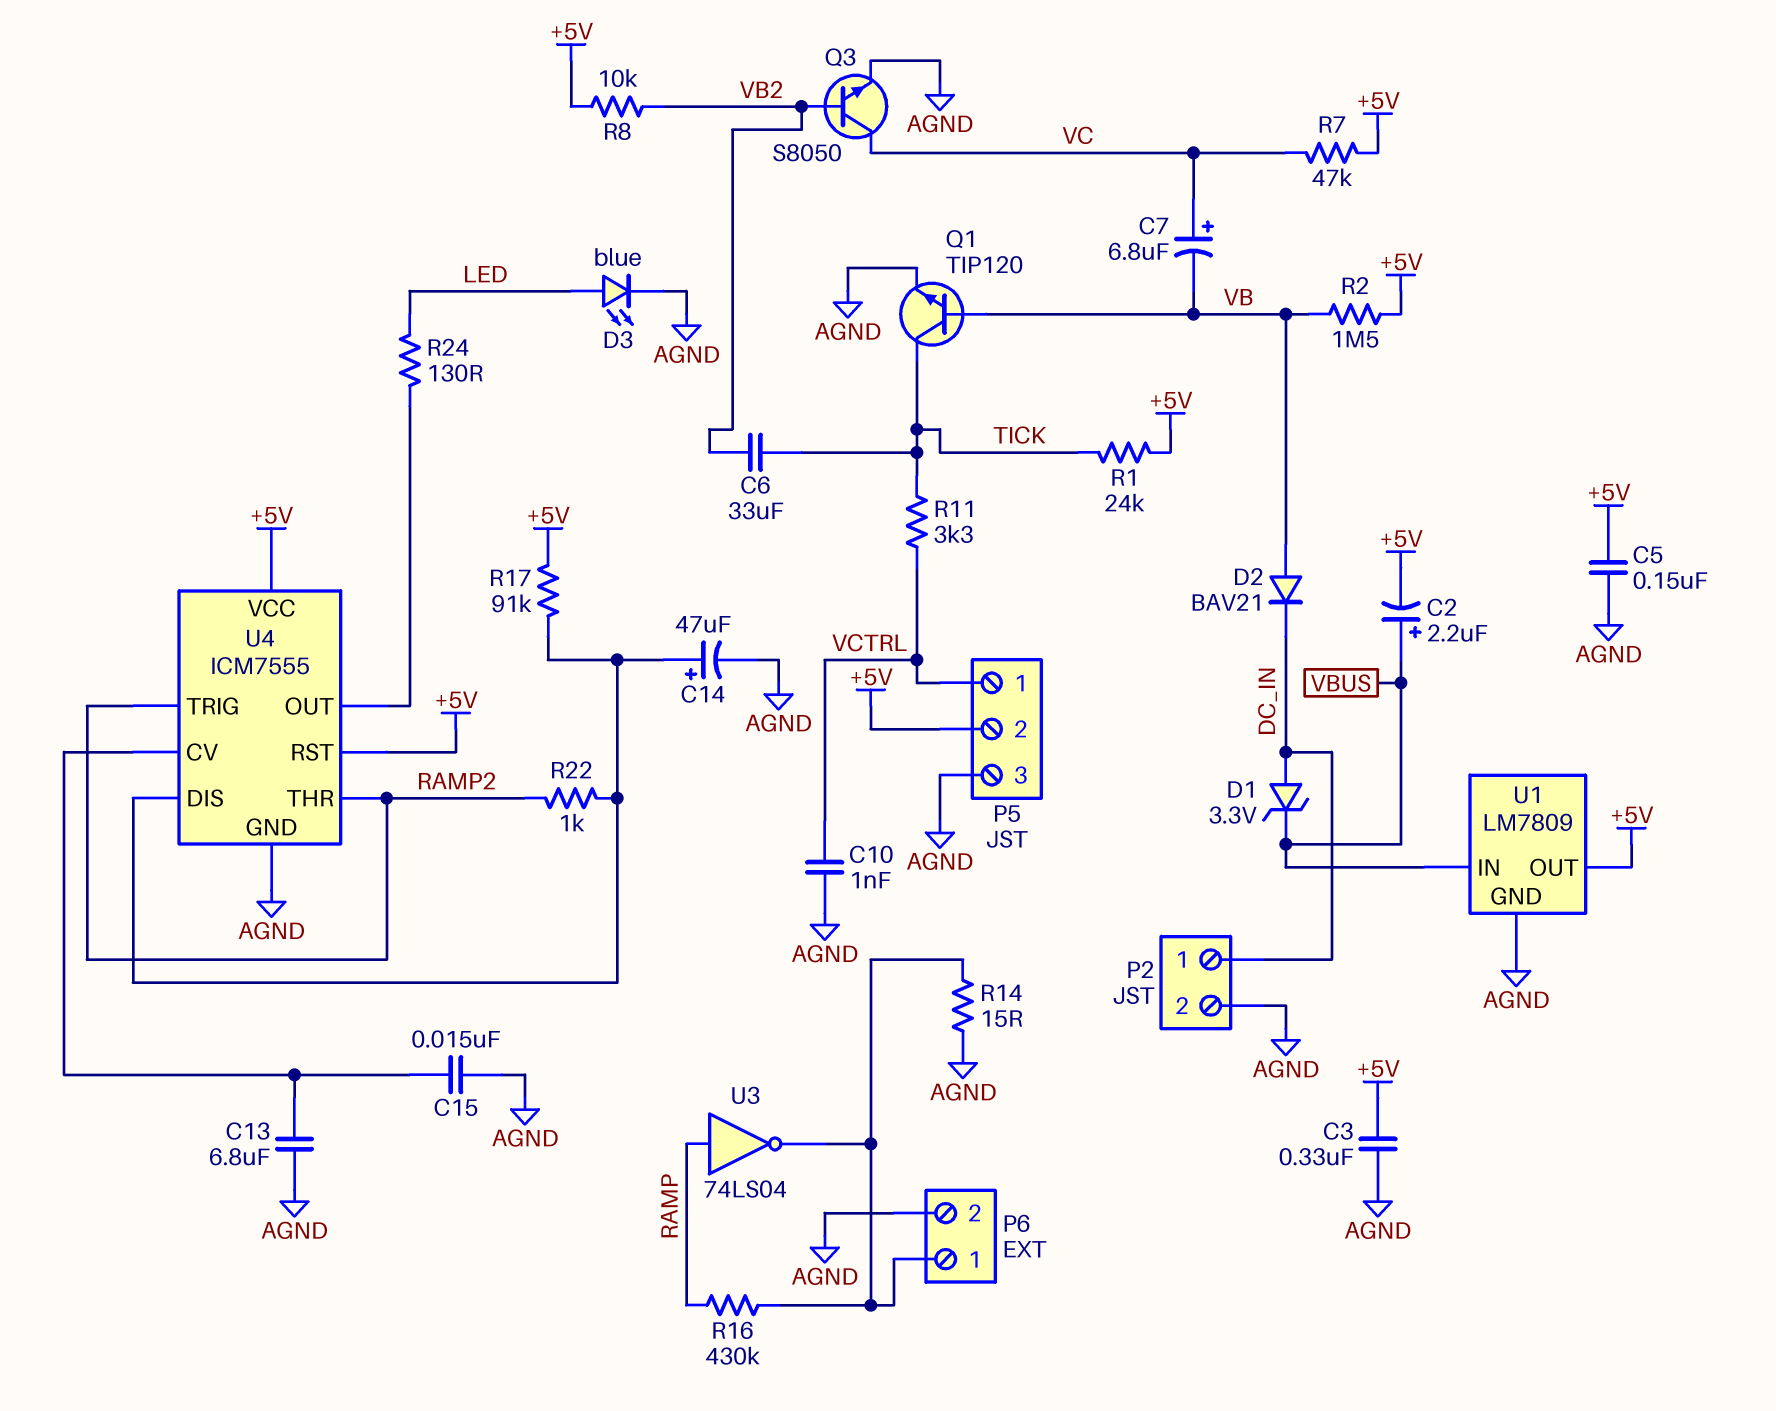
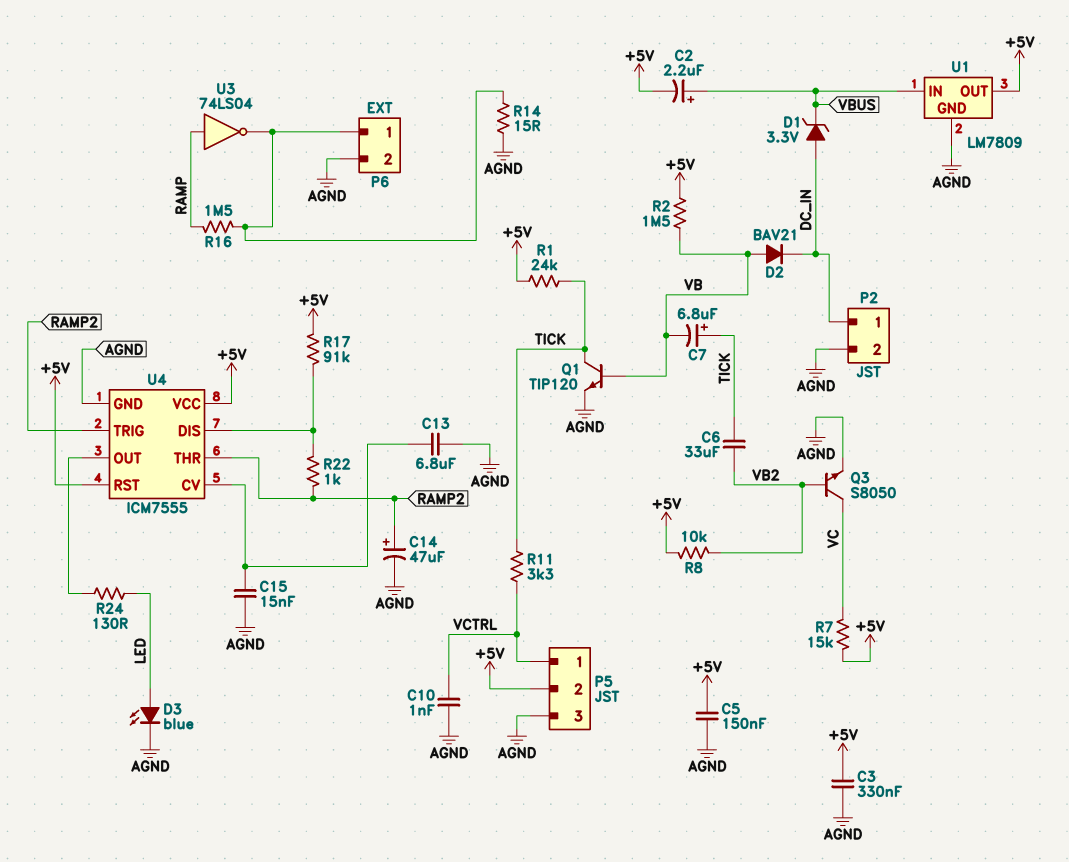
C7: 6.8uF (plus VC, minus VB) -> 6.8uF (plus TICK, minus VB)
C14: 47uF (plus U4/DIS, minus AGND) -> 47uF (plus RAMP2, minus AGND)
R7: 47k (+5V, VC) -> 15k (+5V, VC)
R16: 430k (P6/1, RAMP) -> 1.5M (P6/1, RAMP)

